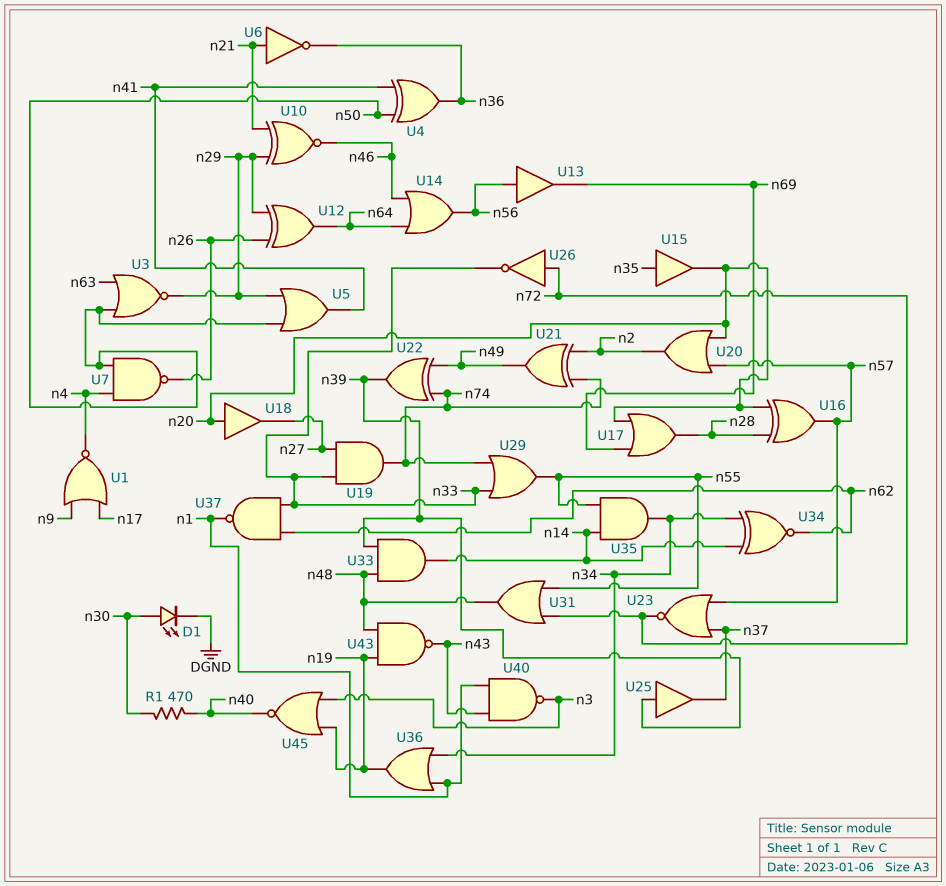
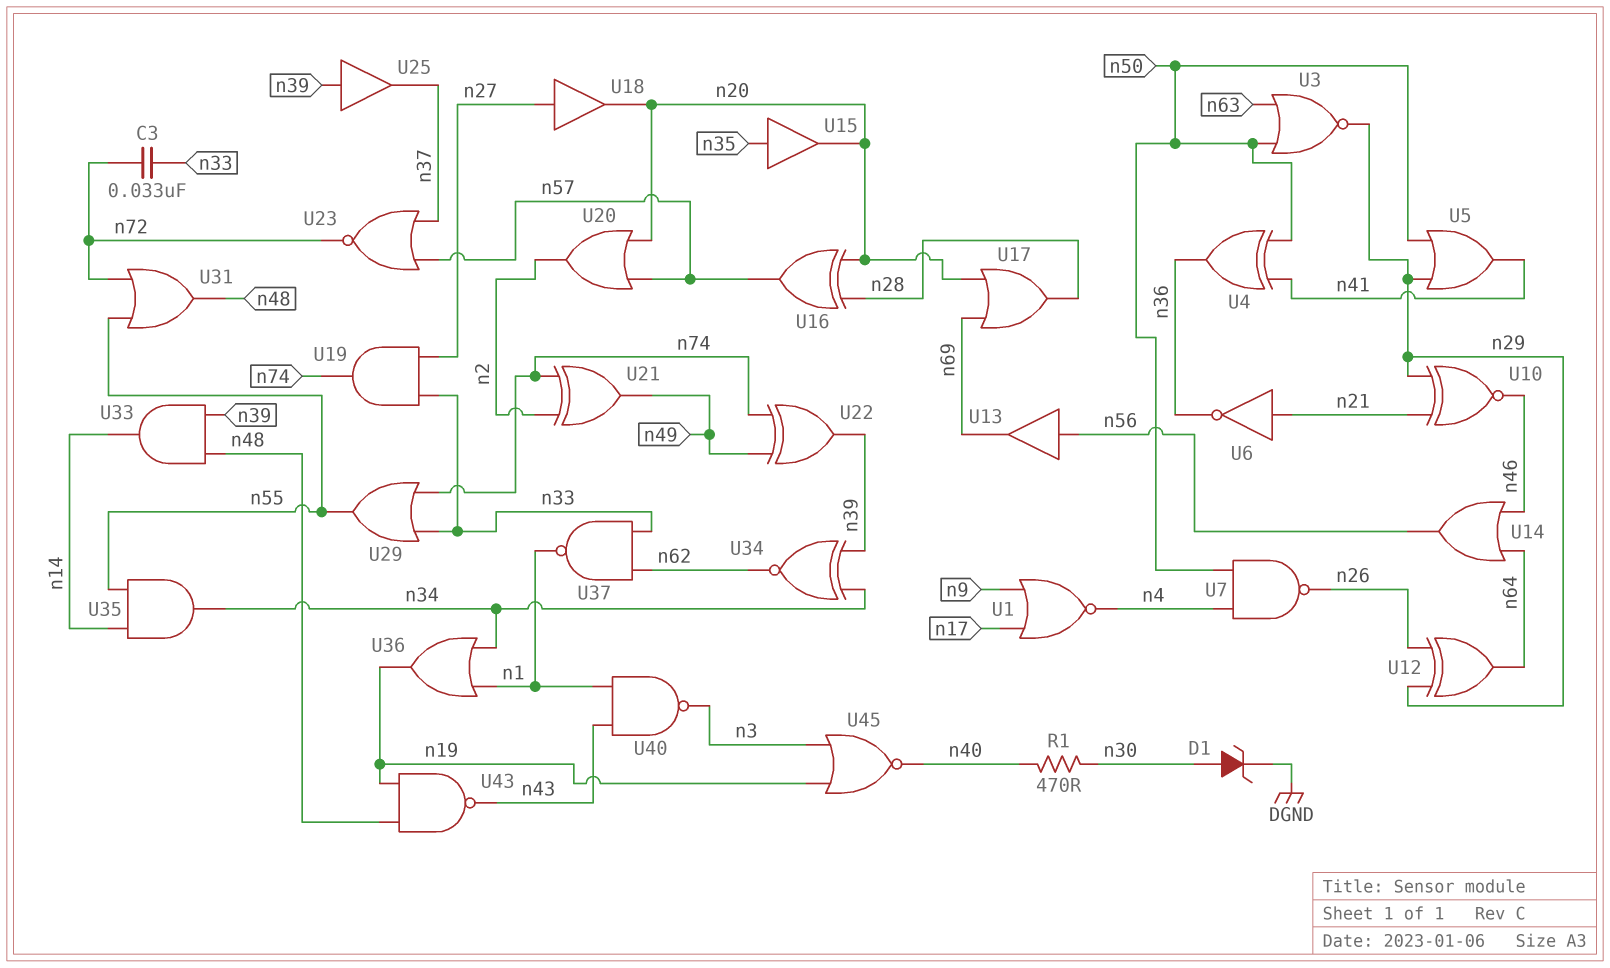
C3: none -> 33nF (n33, n72)
D1: LED (A n30, K DGND) -> zener (A n30, K DGND)
U18: buffer (in n20, out n27) -> buffer (in n27, out n20)
U26: NOT (in n72, out n33) -> none
U34: XNOR (in n14, in n34, out n62) -> XNOR (in n34, in n39, out n62)

